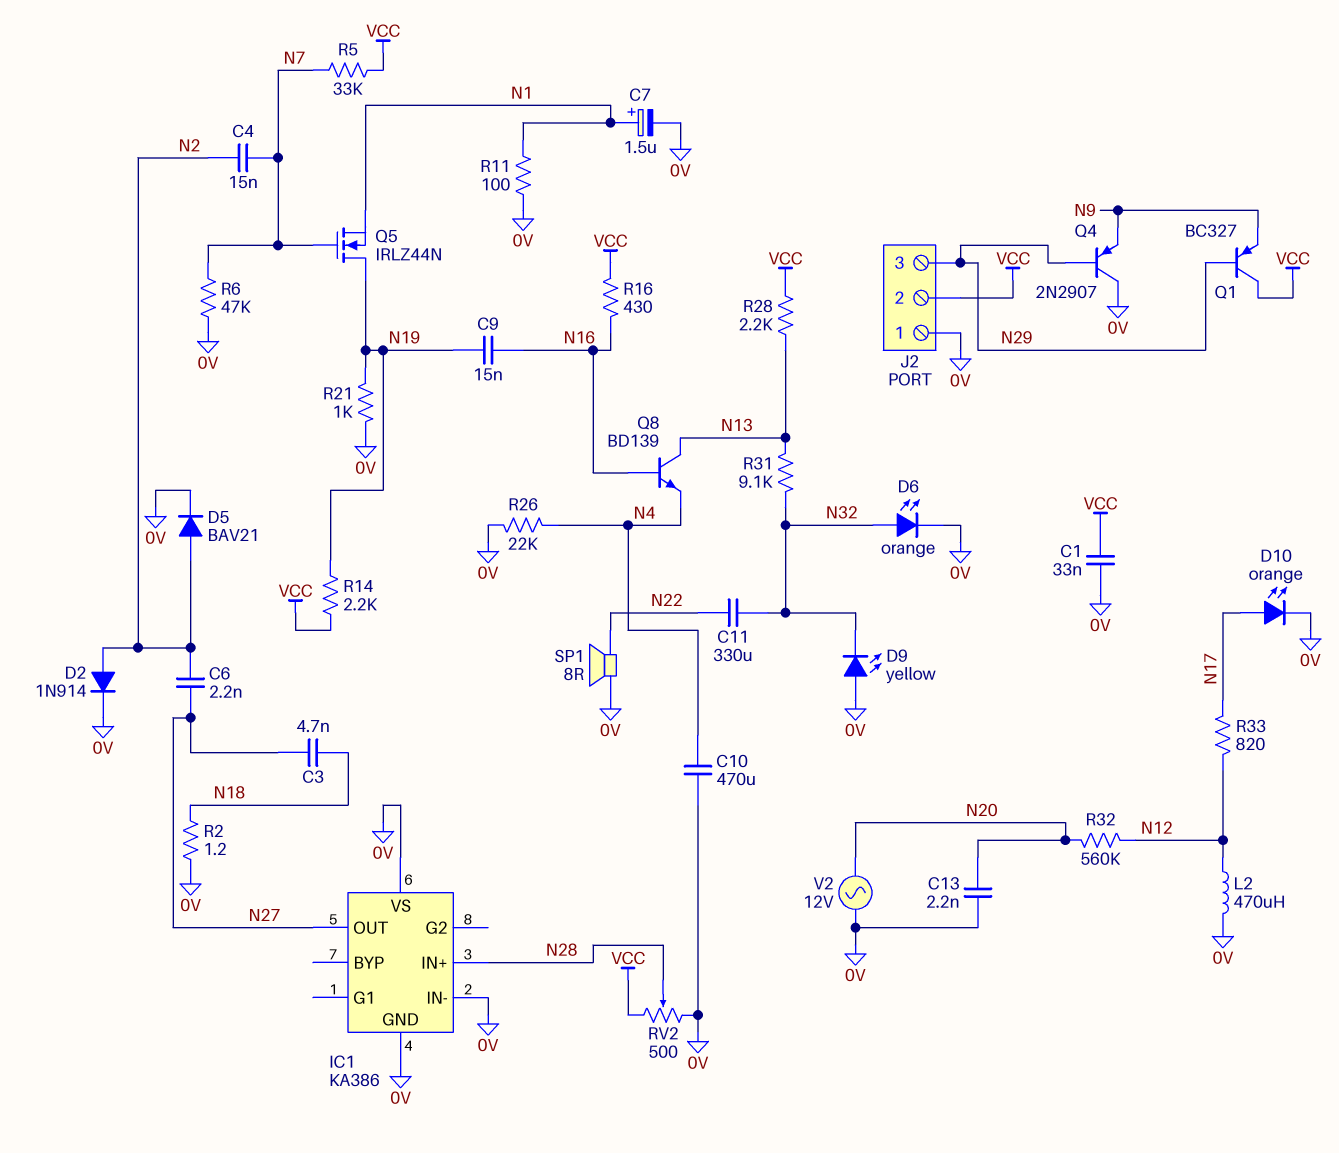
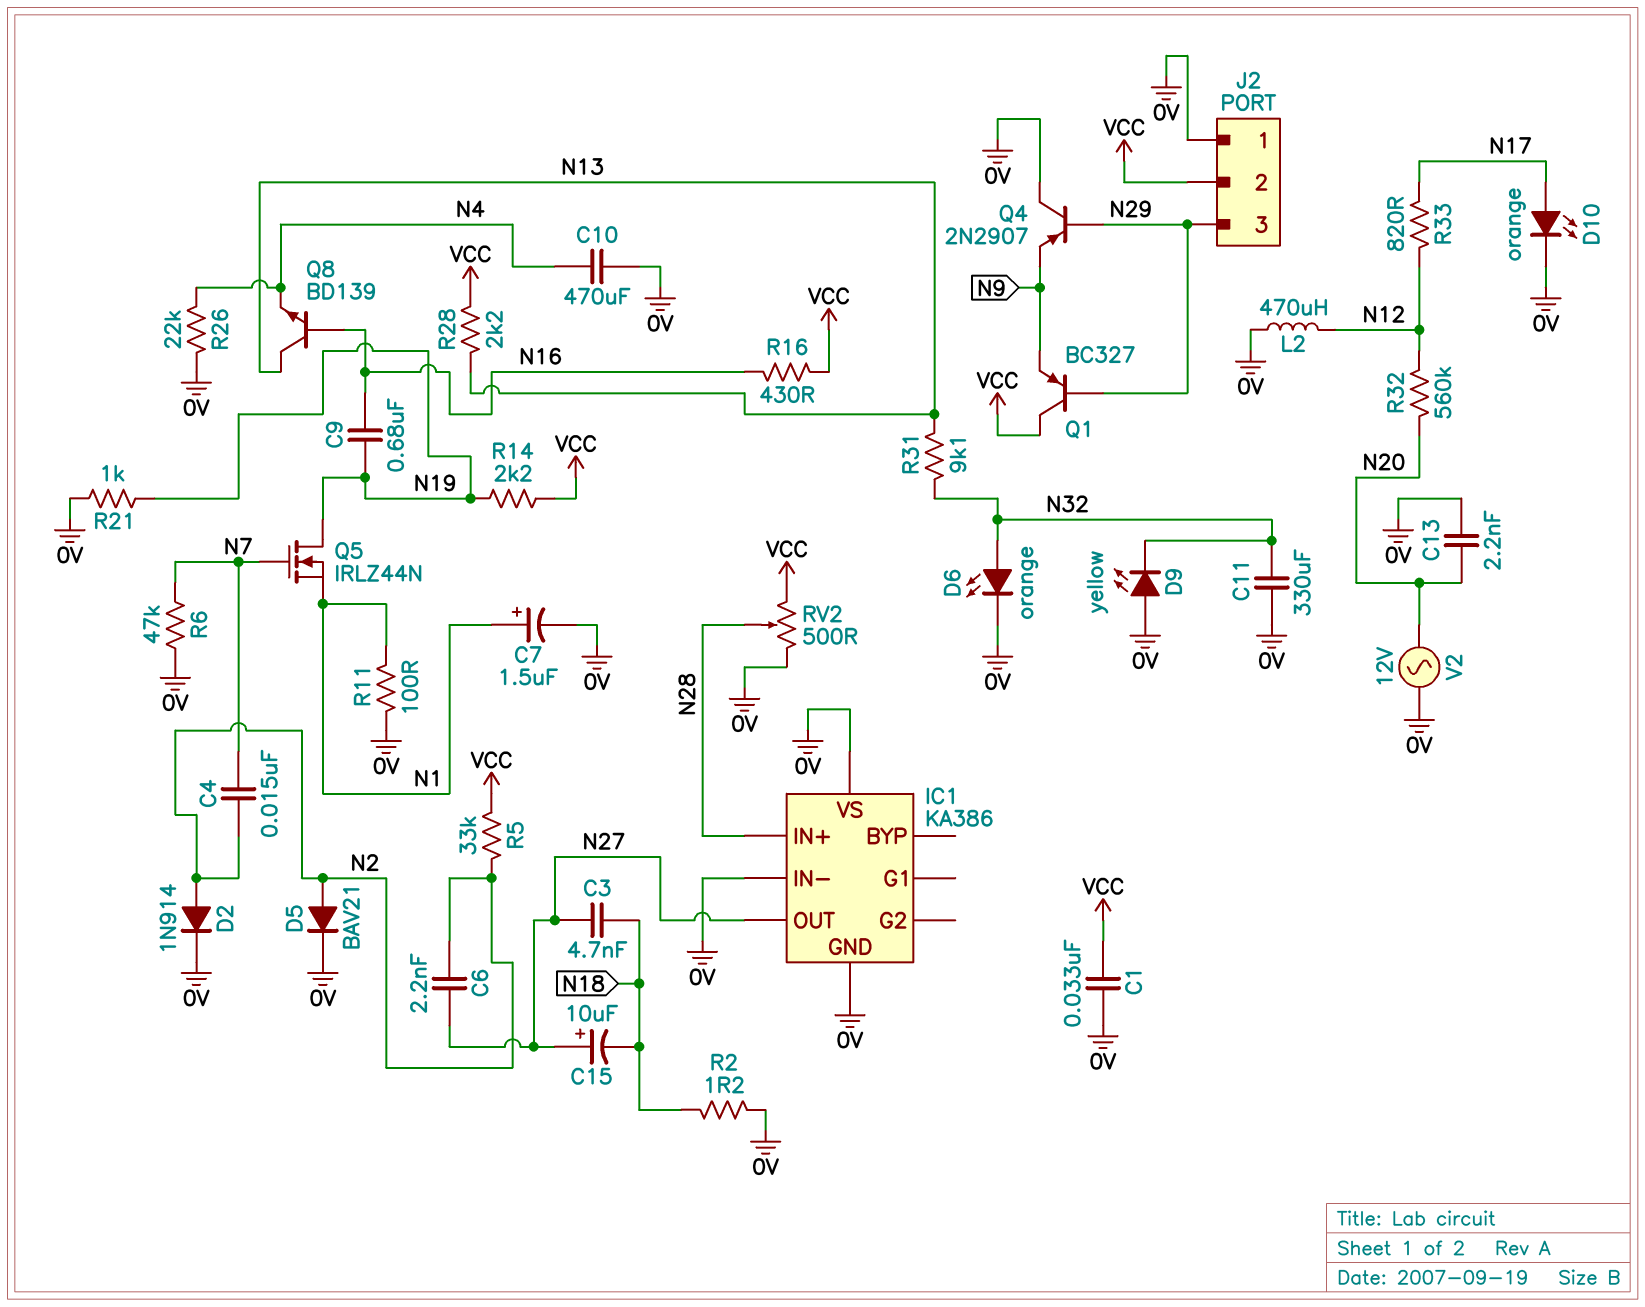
C9: 15nF (N16, N19) -> 680nF (N16, N19)
C11: 330uF (N22, N32) -> 330uF (0V, N32)
C15: none -> 10uF (plus N27, minus N18)
R5: 33k (N7, VCC) -> 33k (N2, VCC)
SP1: speaker 8R (0V, N22) -> none

